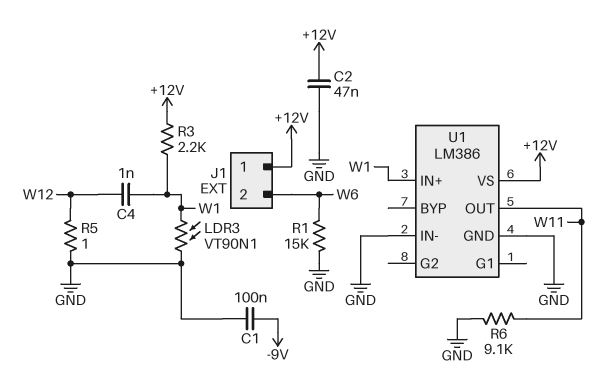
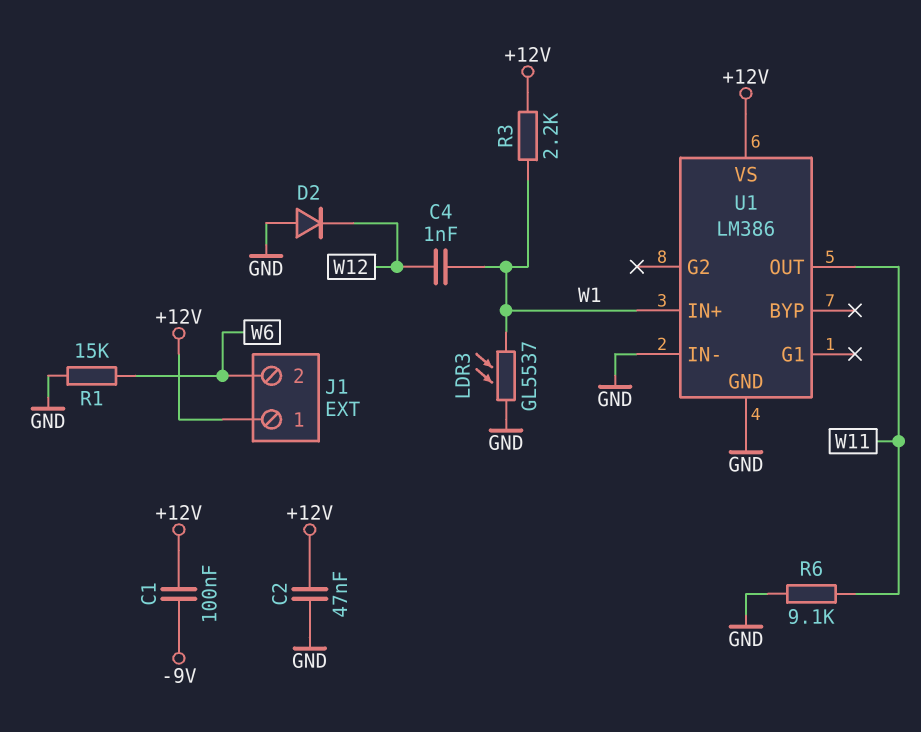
C1: 100nF (-9V, GND) -> 100nF (+12V, -9V)
D2: none -> diode (A GND, K W12)
LDR3: VT90N1 (GND, W1) -> GL5537 (GND, W1)
R5: 1 (GND, W12) -> none

